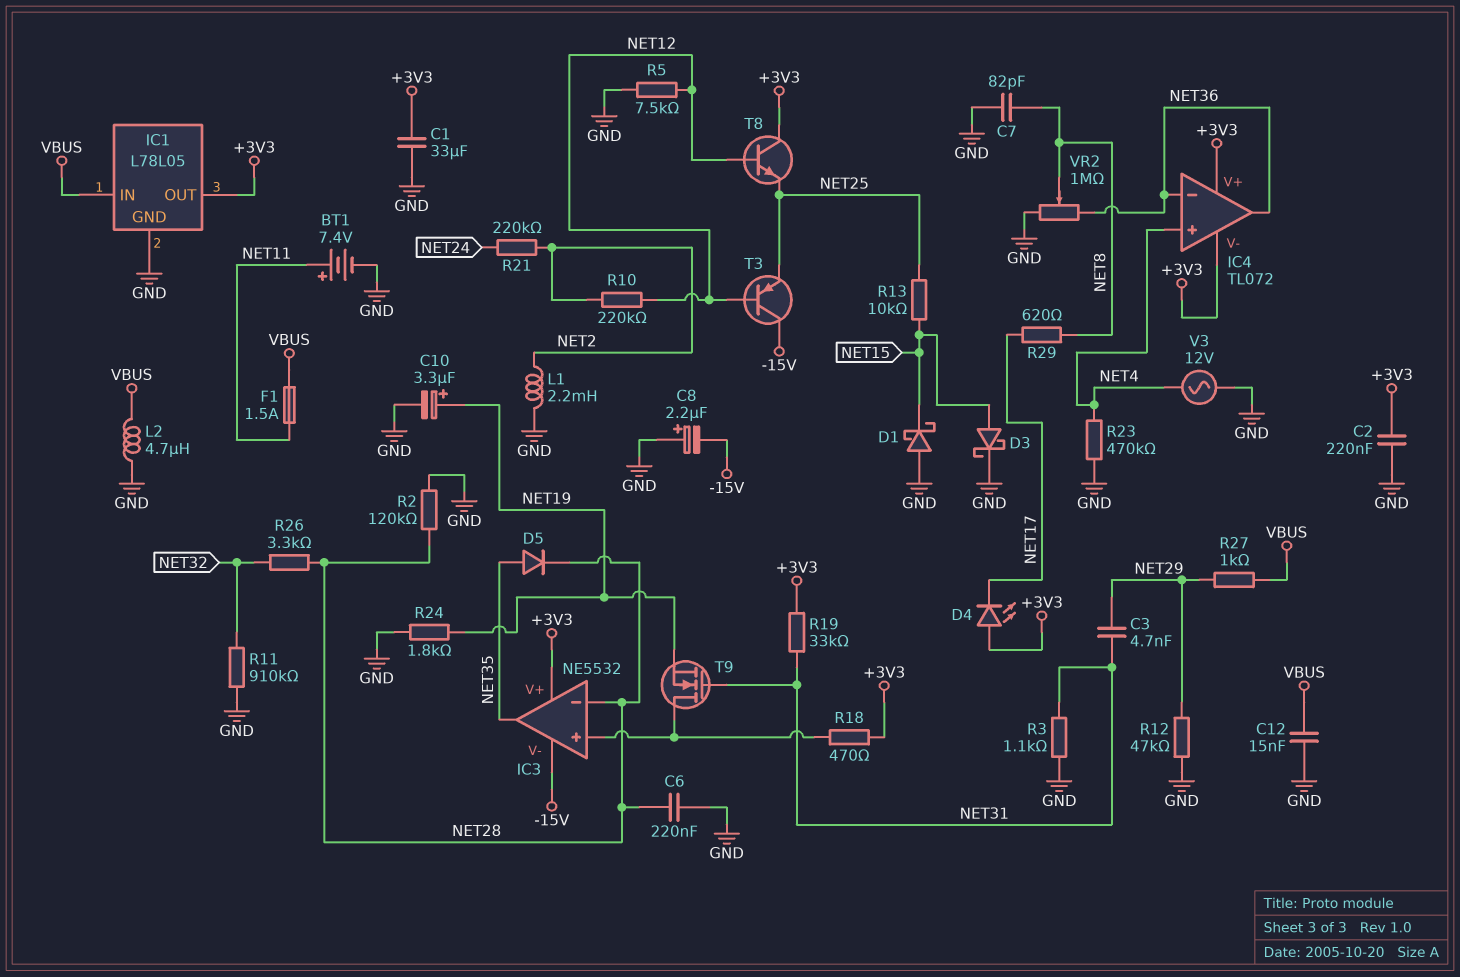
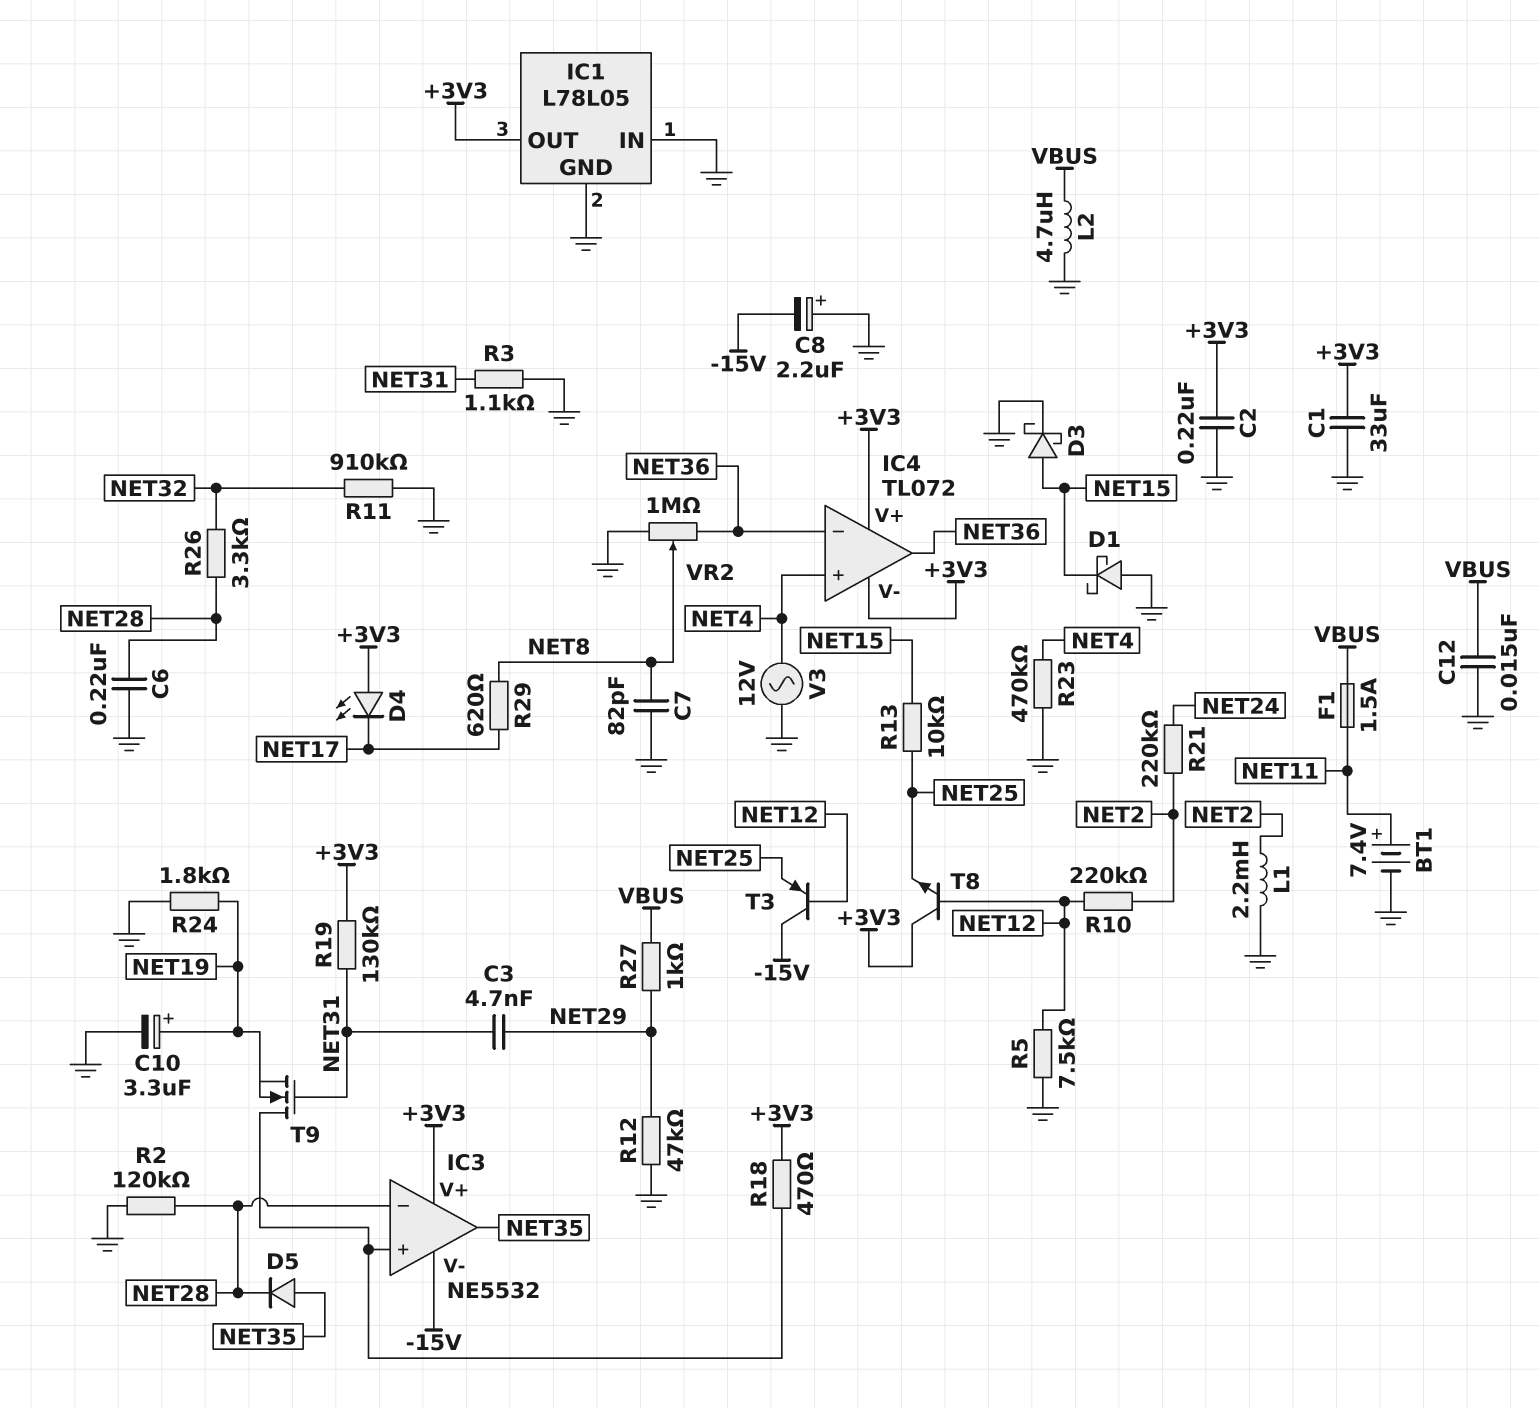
IC1 pin IN: VBUS -> GND
R19: 33k (+3V3, NET31) -> 130k (+3V3, NET31)

